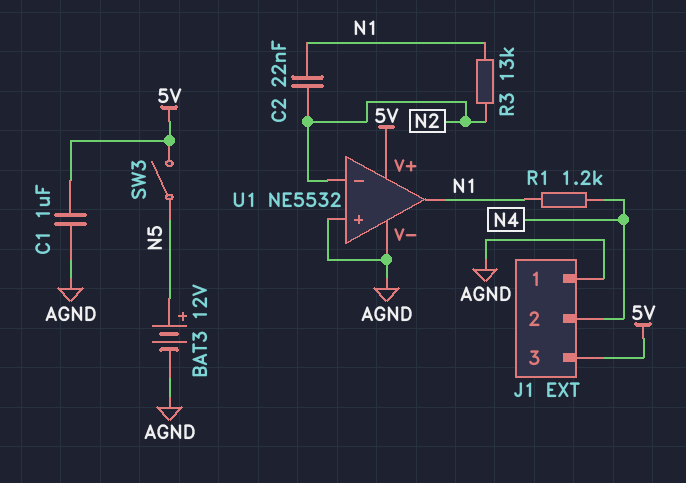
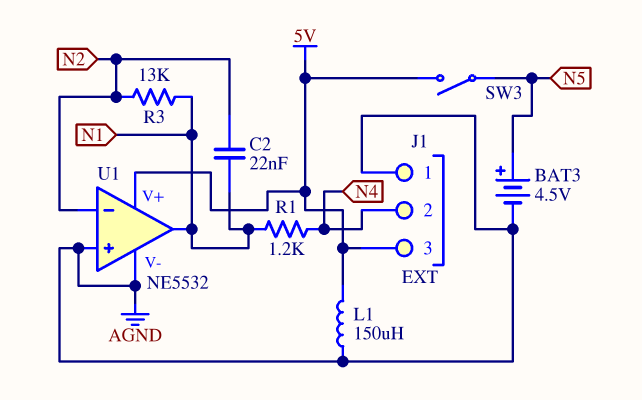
BAT3: 12V (plus N5, minus AGND) -> 4.5V (plus N5, minus AGND)
C1: 1uF (5V, AGND) -> none
L1: none -> 150uH (5V, AGND)

